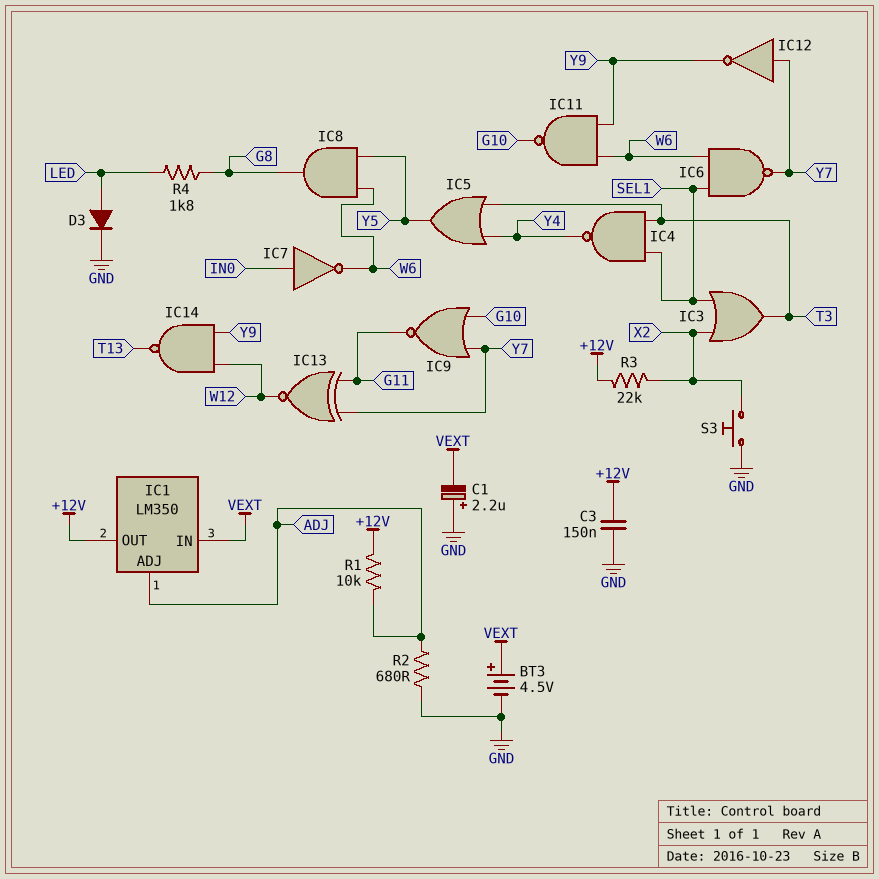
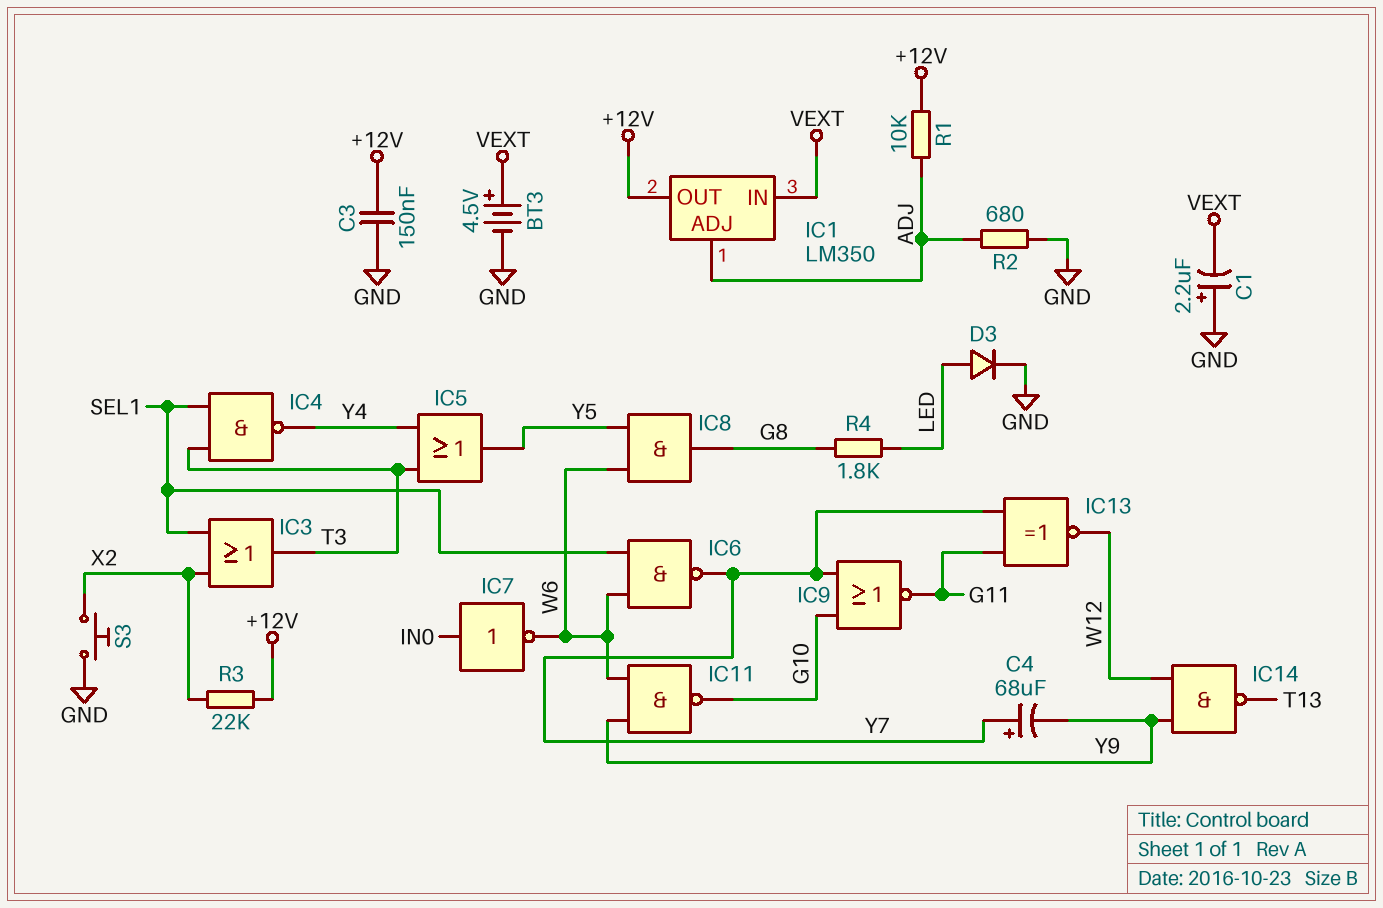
C4: none -> 68uF (plus Y7, minus Y9)
IC12: NOT (in Y7, out Y9) -> none

